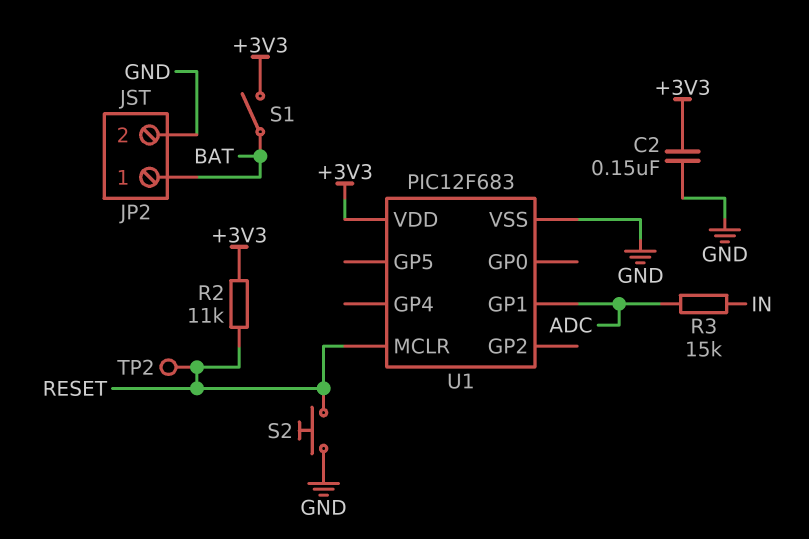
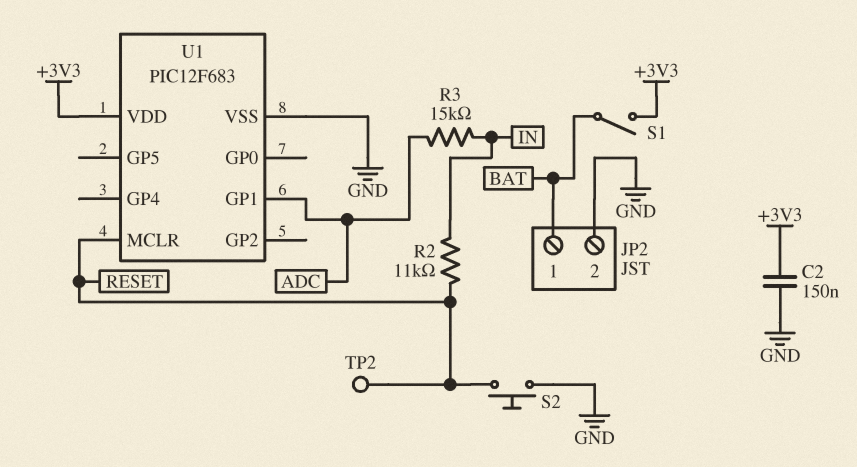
R2: 11k (+3V3, RESET) -> 11k (IN, RESET)

